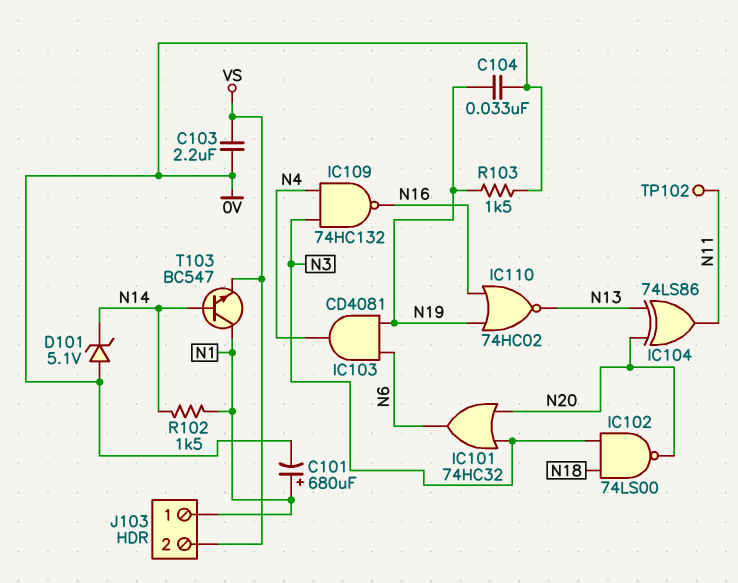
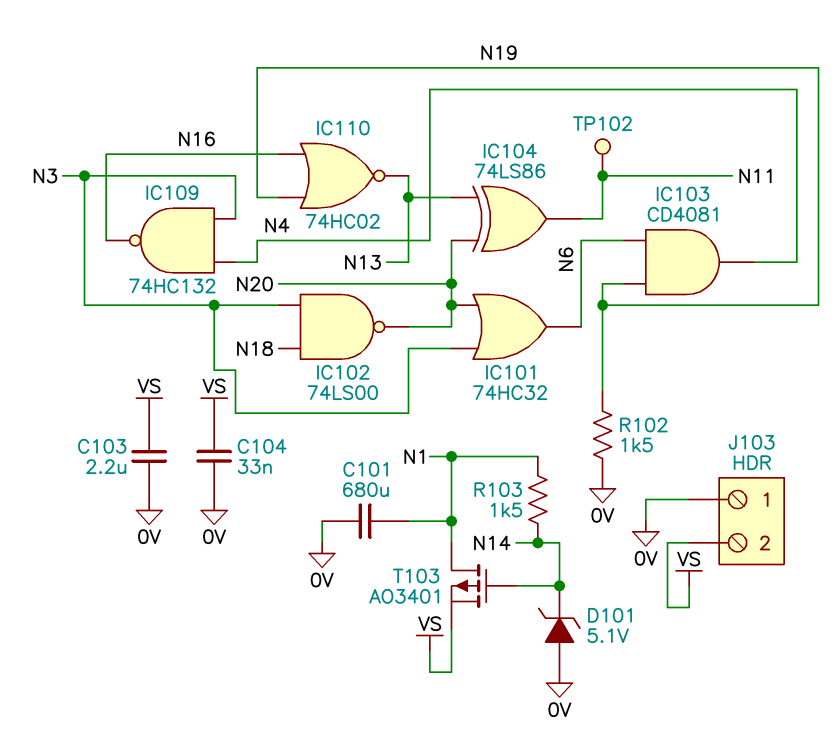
C101: 680uF (plus N1, minus 0V) -> 680uF (0V, N1)
C104: 33nF (0V, N19) -> 33nF (0V, VS)
J103 pin 1: N1 -> 0V
R102: 1.5k (N1, N14) -> 1.5k (0V, N19)
R103: 1.5k (0V, N19) -> 1.5k (N1, N14)
T103: NPN BC547 (B N14, C N1, E VS) -> PMOS AO3401 (G N14, D N1, S VS)

